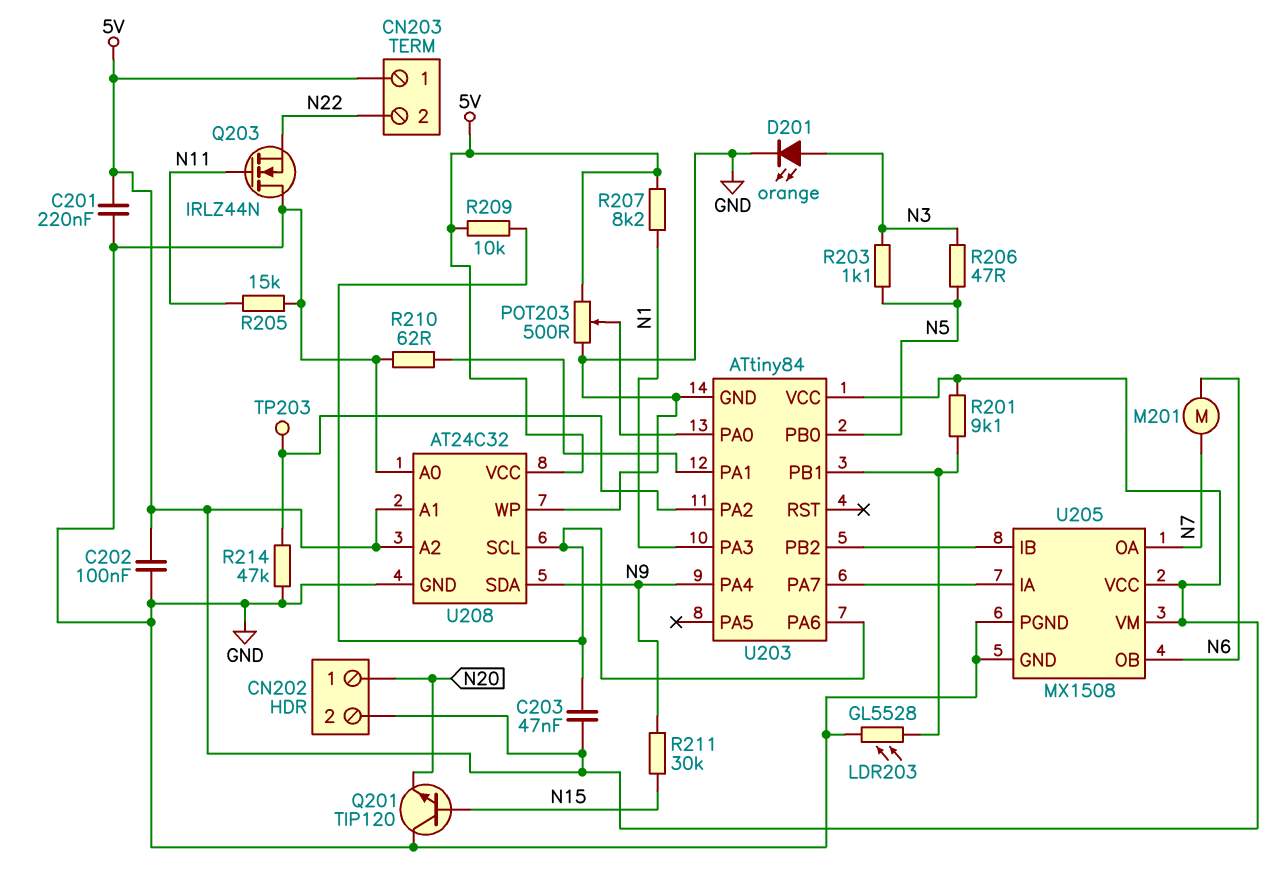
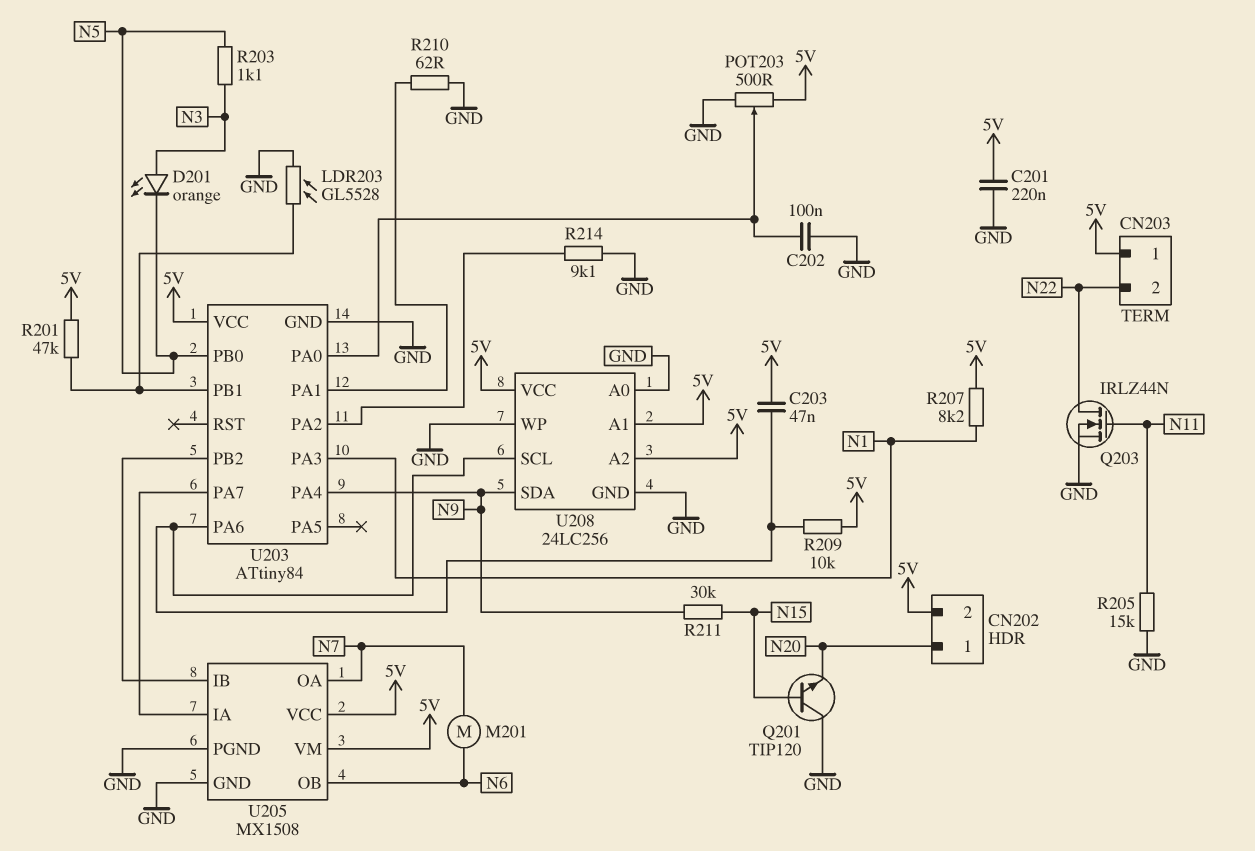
C202: 100nF (5V, GND) -> 100nF (GND, U203/PA0)
D201: LED orange (A N3, K GND) -> LED orange (A N3, K N5)
Q203: NMOS IRLZ44N (G N11, D GND, S N22) -> NMOS IRLZ44N (G N11, D N22, S GND)
R201: 9.1k (5V, U203/PB1) -> 47k (5V, U203/PB1)
R206: 47 (N3, N5) -> none
R214: 47k (GND, U203/PA2) -> 9.1k (GND, U203/PA2)
TP203: test point (U203/PA2) -> none
U208: AT24C32 -> 24LC256

